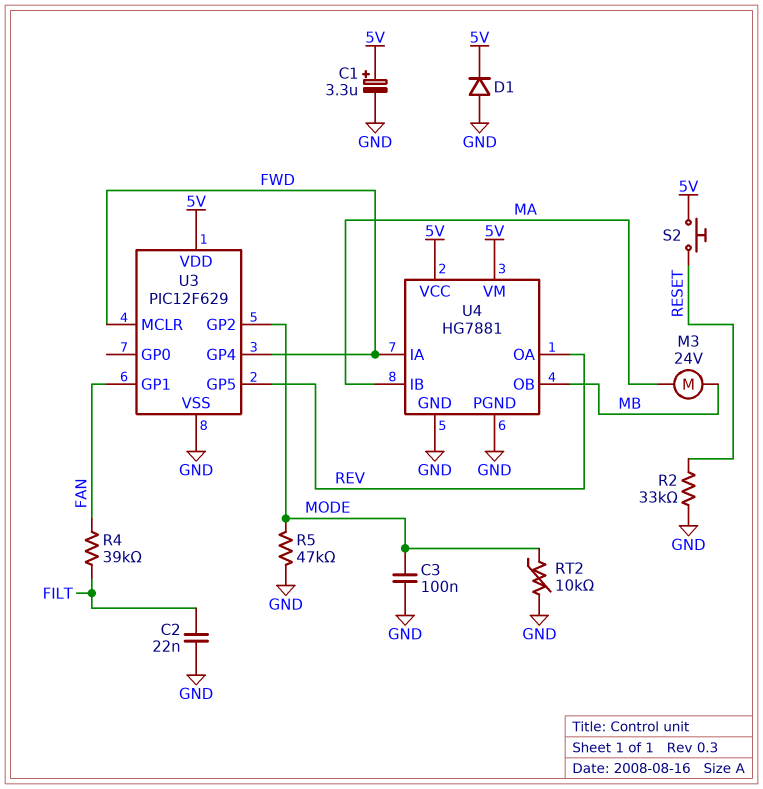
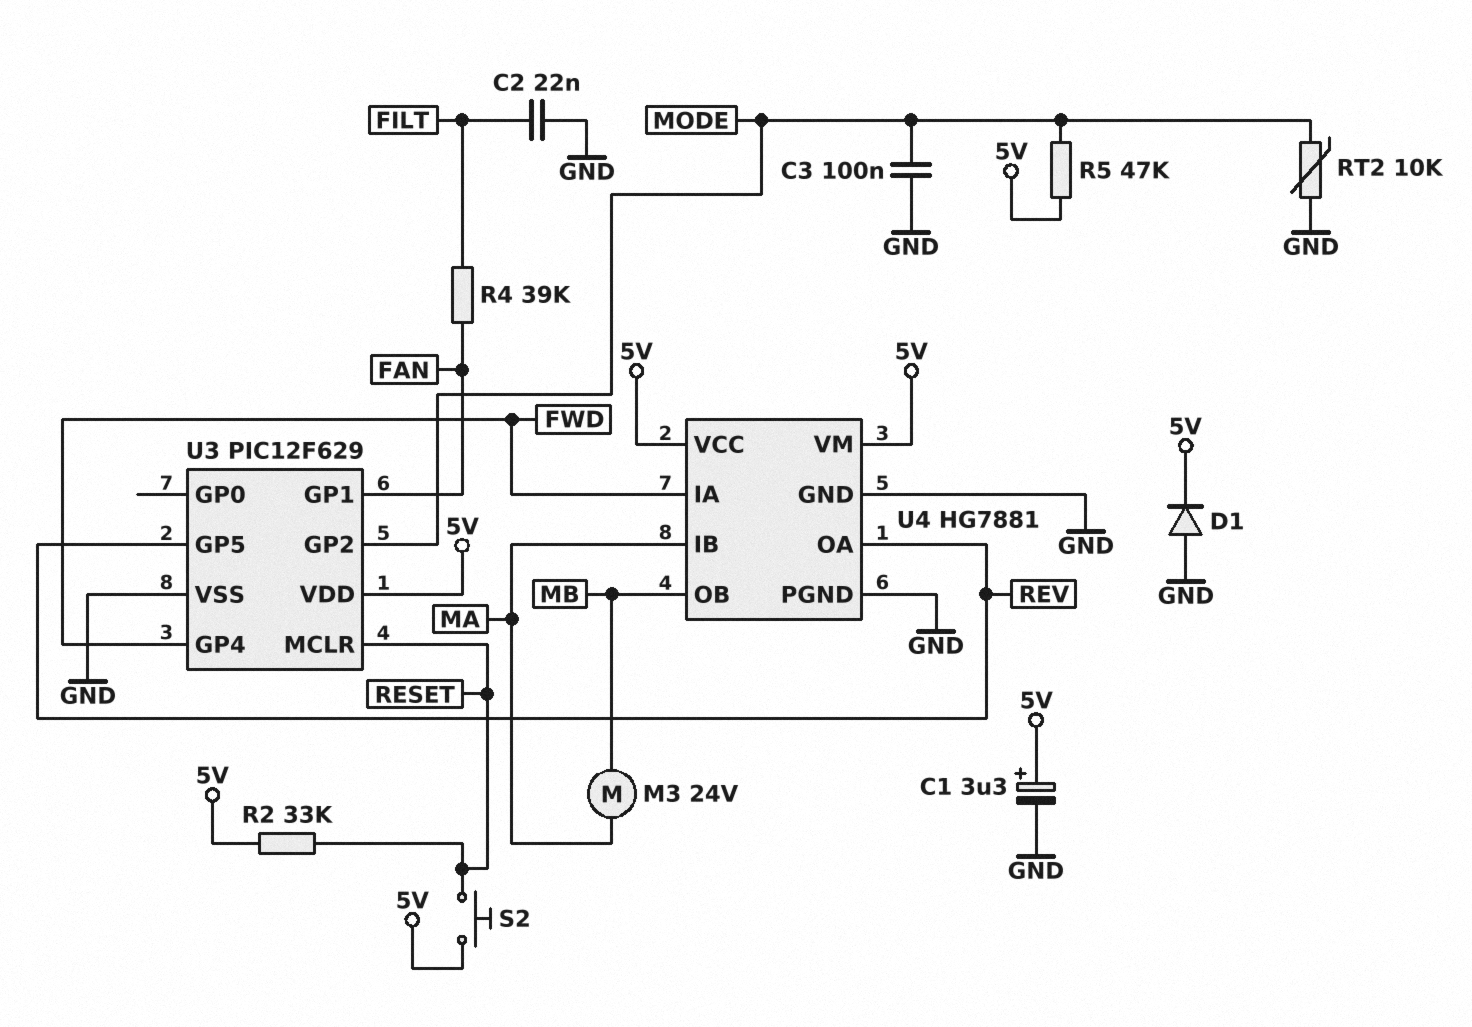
R2: 33k (GND, RESET) -> 33k (5V, RESET)
R5: 47k (GND, MODE) -> 47k (5V, MODE)
U3 pin MCLR: FWD -> RESET

